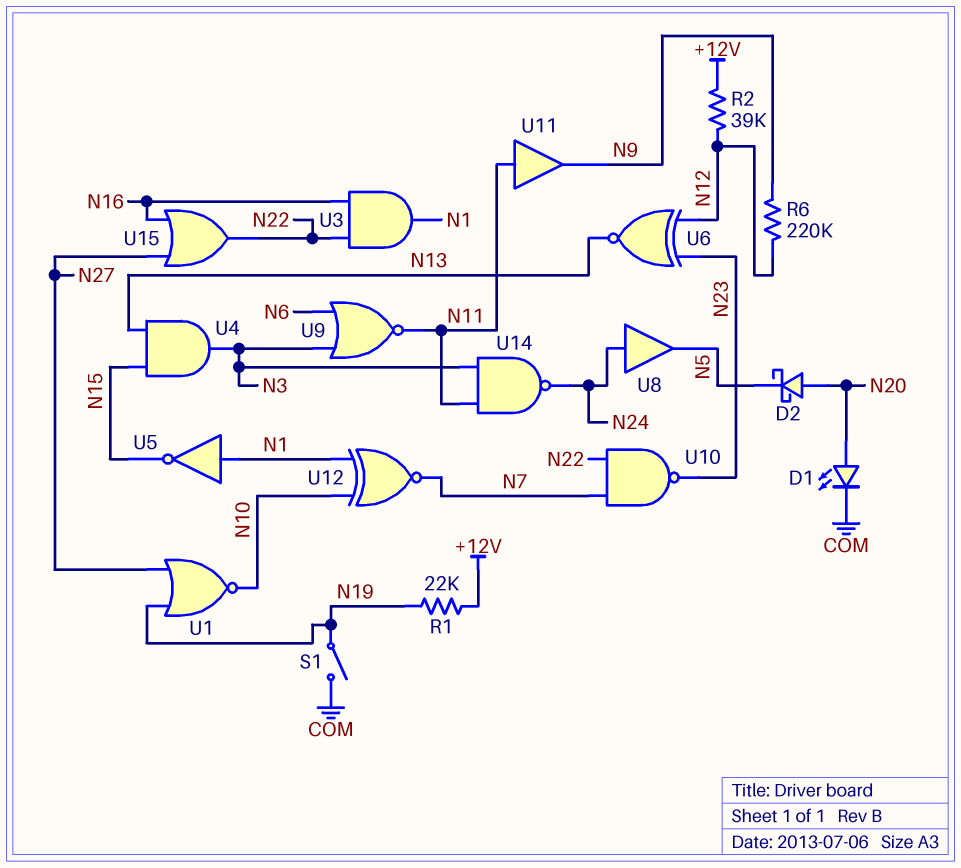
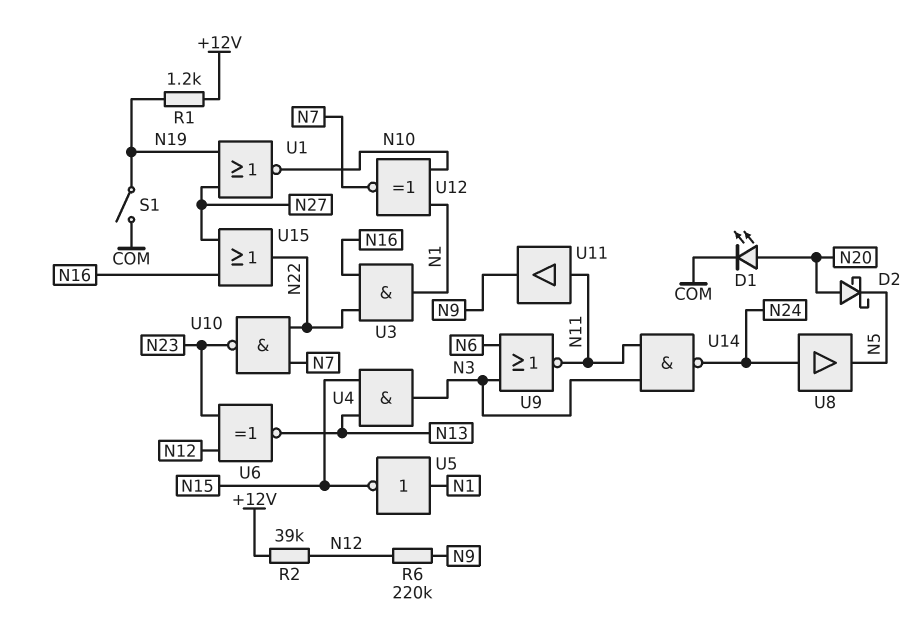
R1: 22k (+12V, N19) -> 1.2k (+12V, N19)

